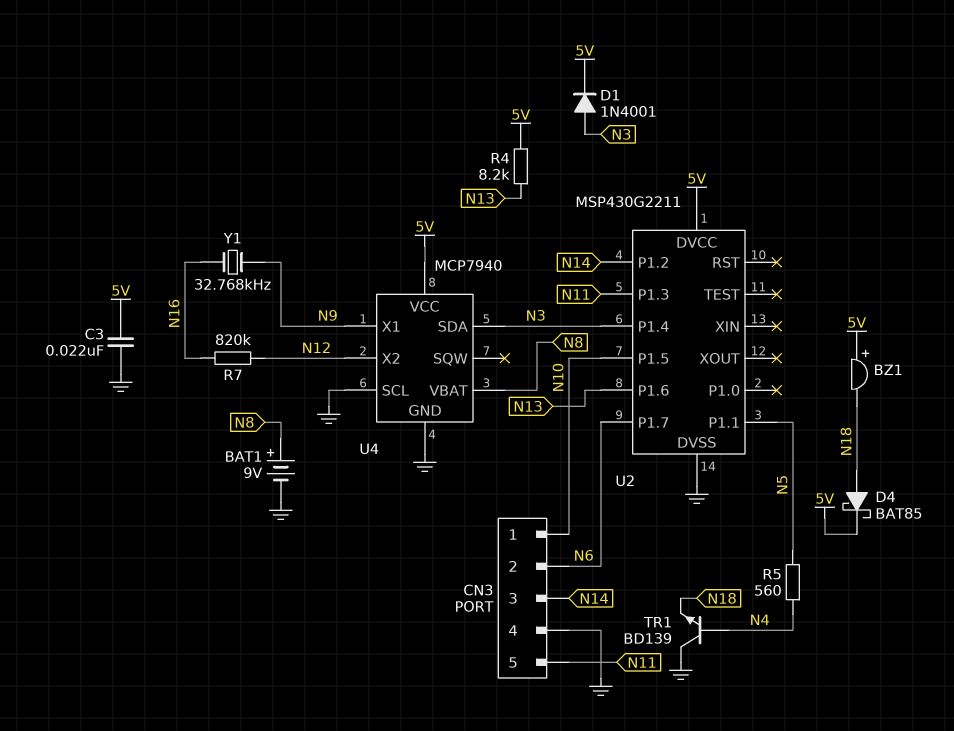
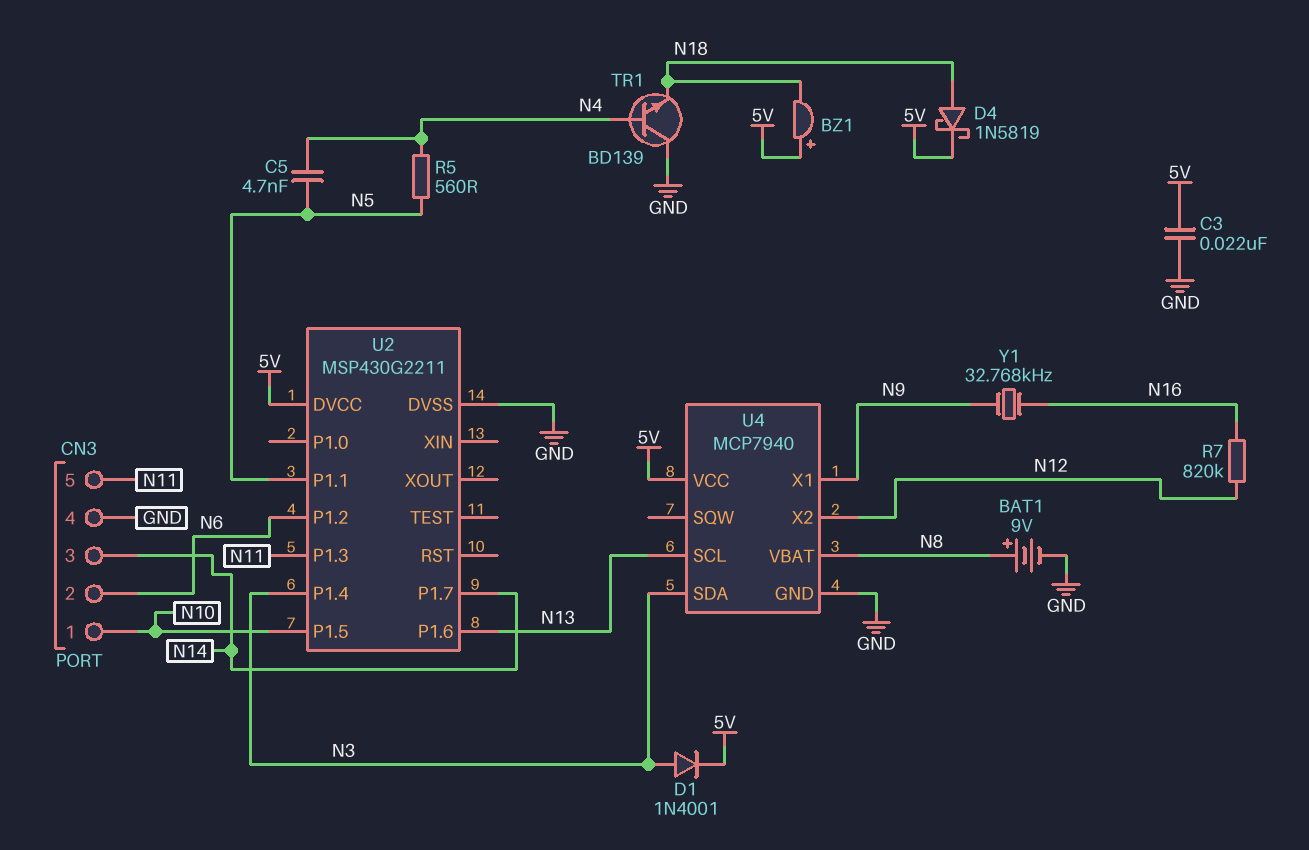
C5: none -> 4.7nF (N4, N5)
D4: schottky BAT85 (A N18, K 5V) -> schottky 1N5819 (A N18, K 5V)
R4: 8.2k (5V, N13) -> none
U2 pin P1.2: N14 -> N6
U2 pin P1.7: N6 -> N14
U4 pin SCL: GND -> N13

